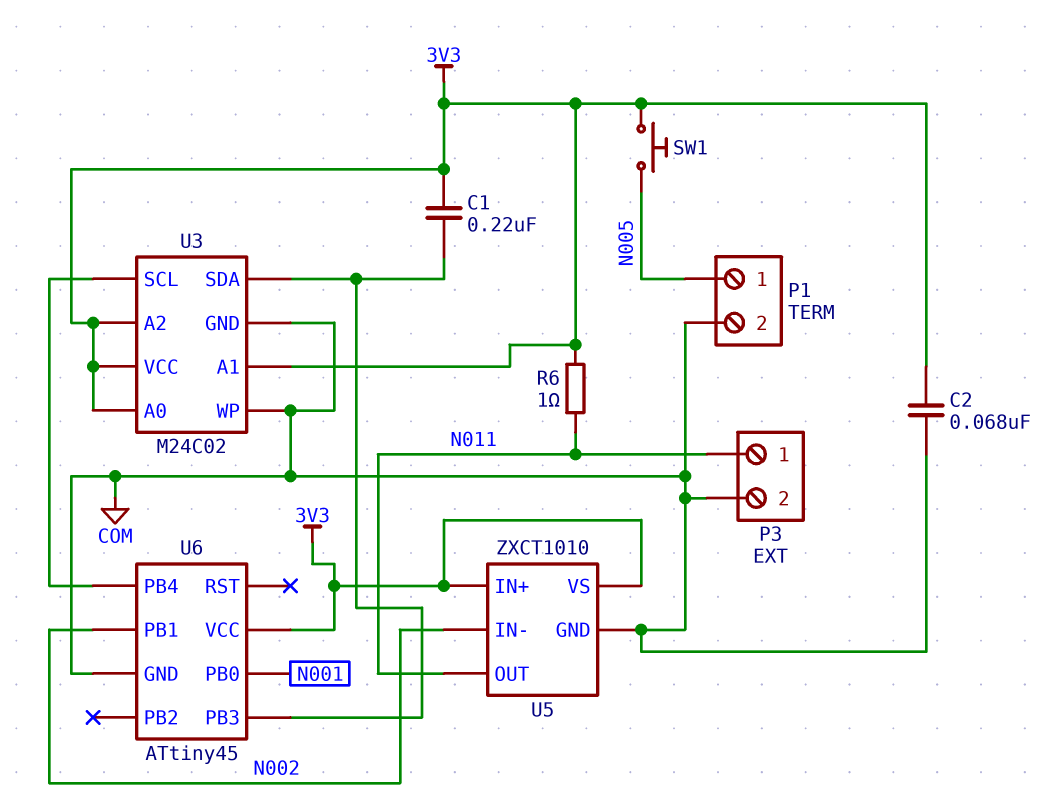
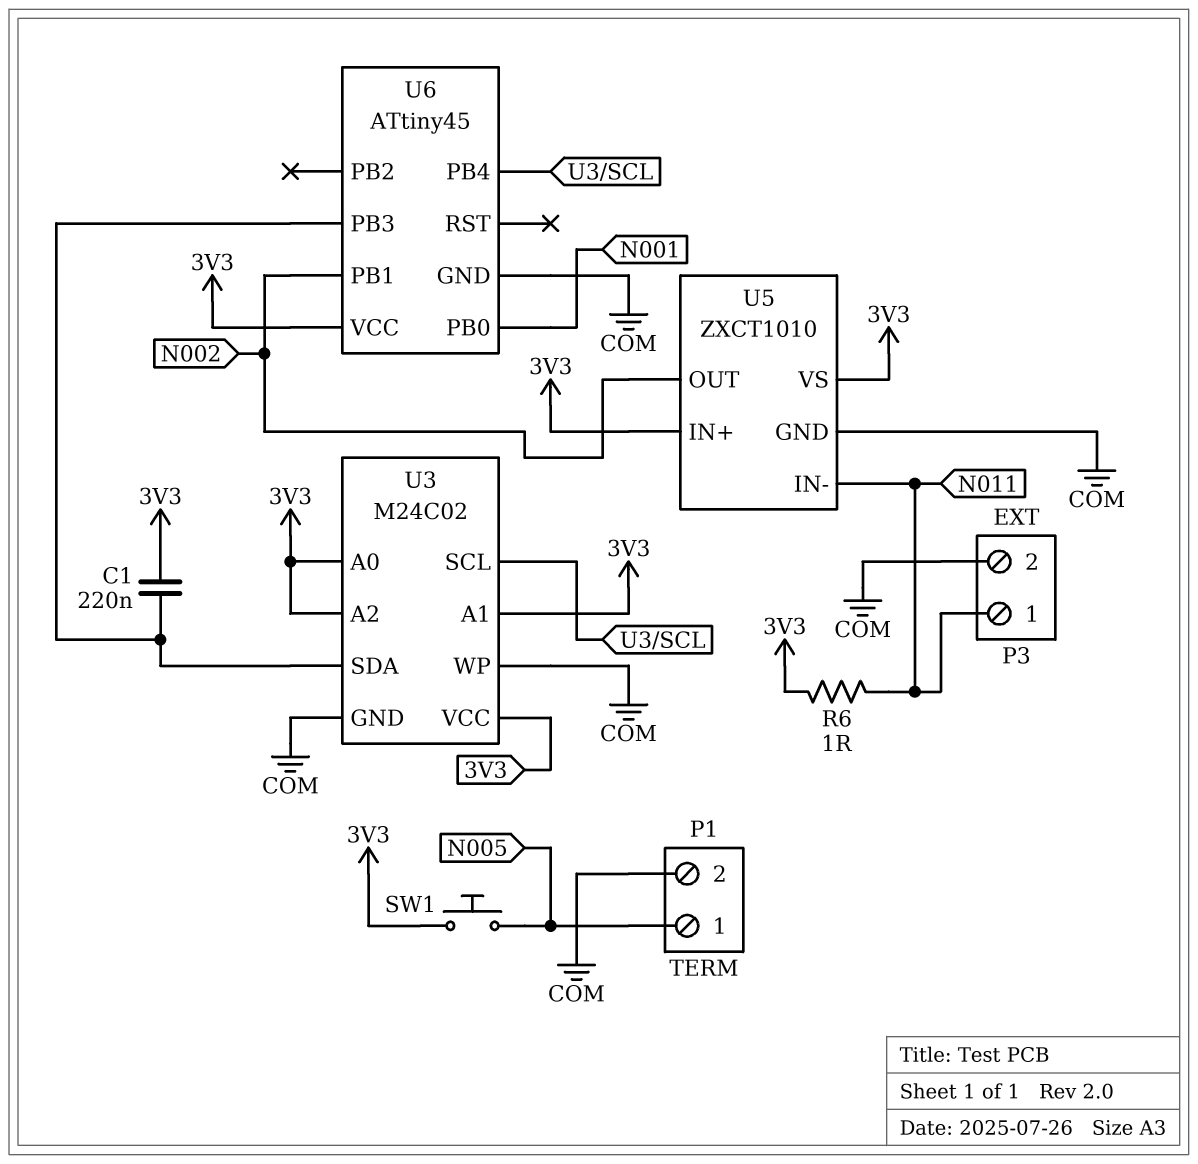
C2: 68nF (3V3, COM) -> none
U5 pin IN-: N002 -> N011
U5 pin OUT: N011 -> N002

